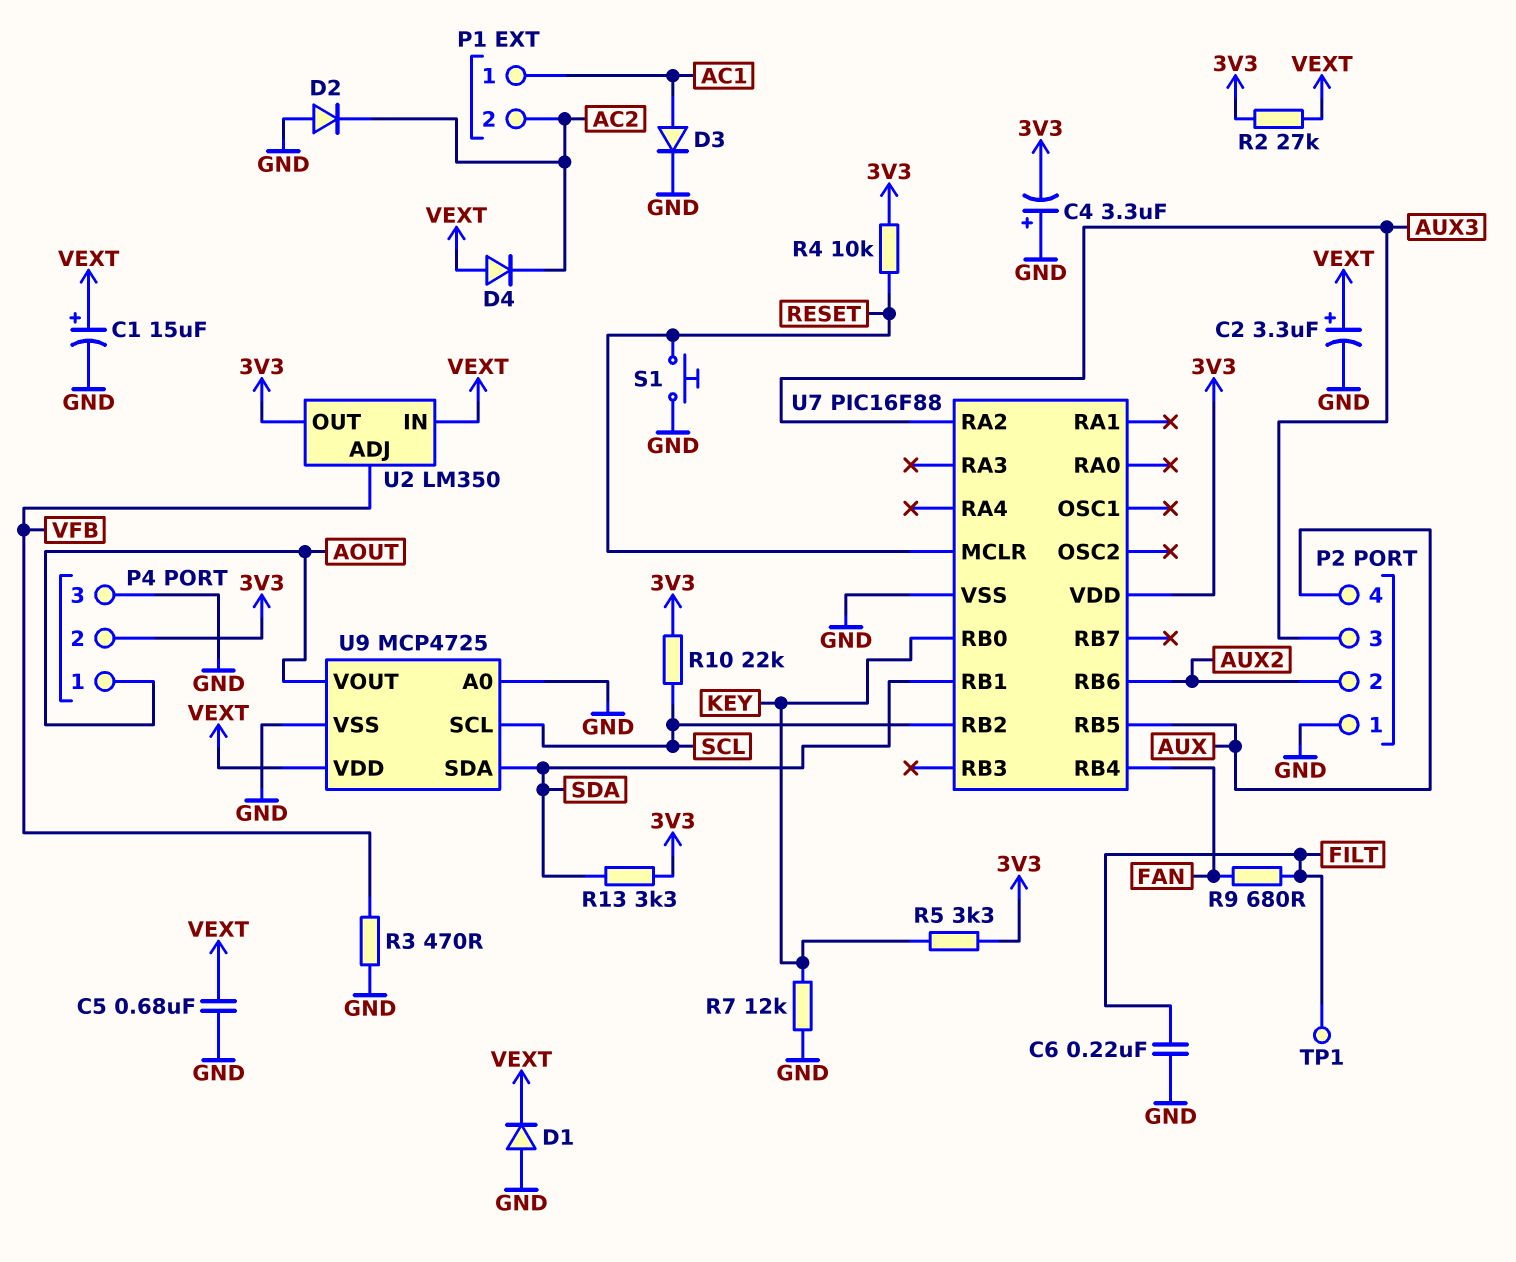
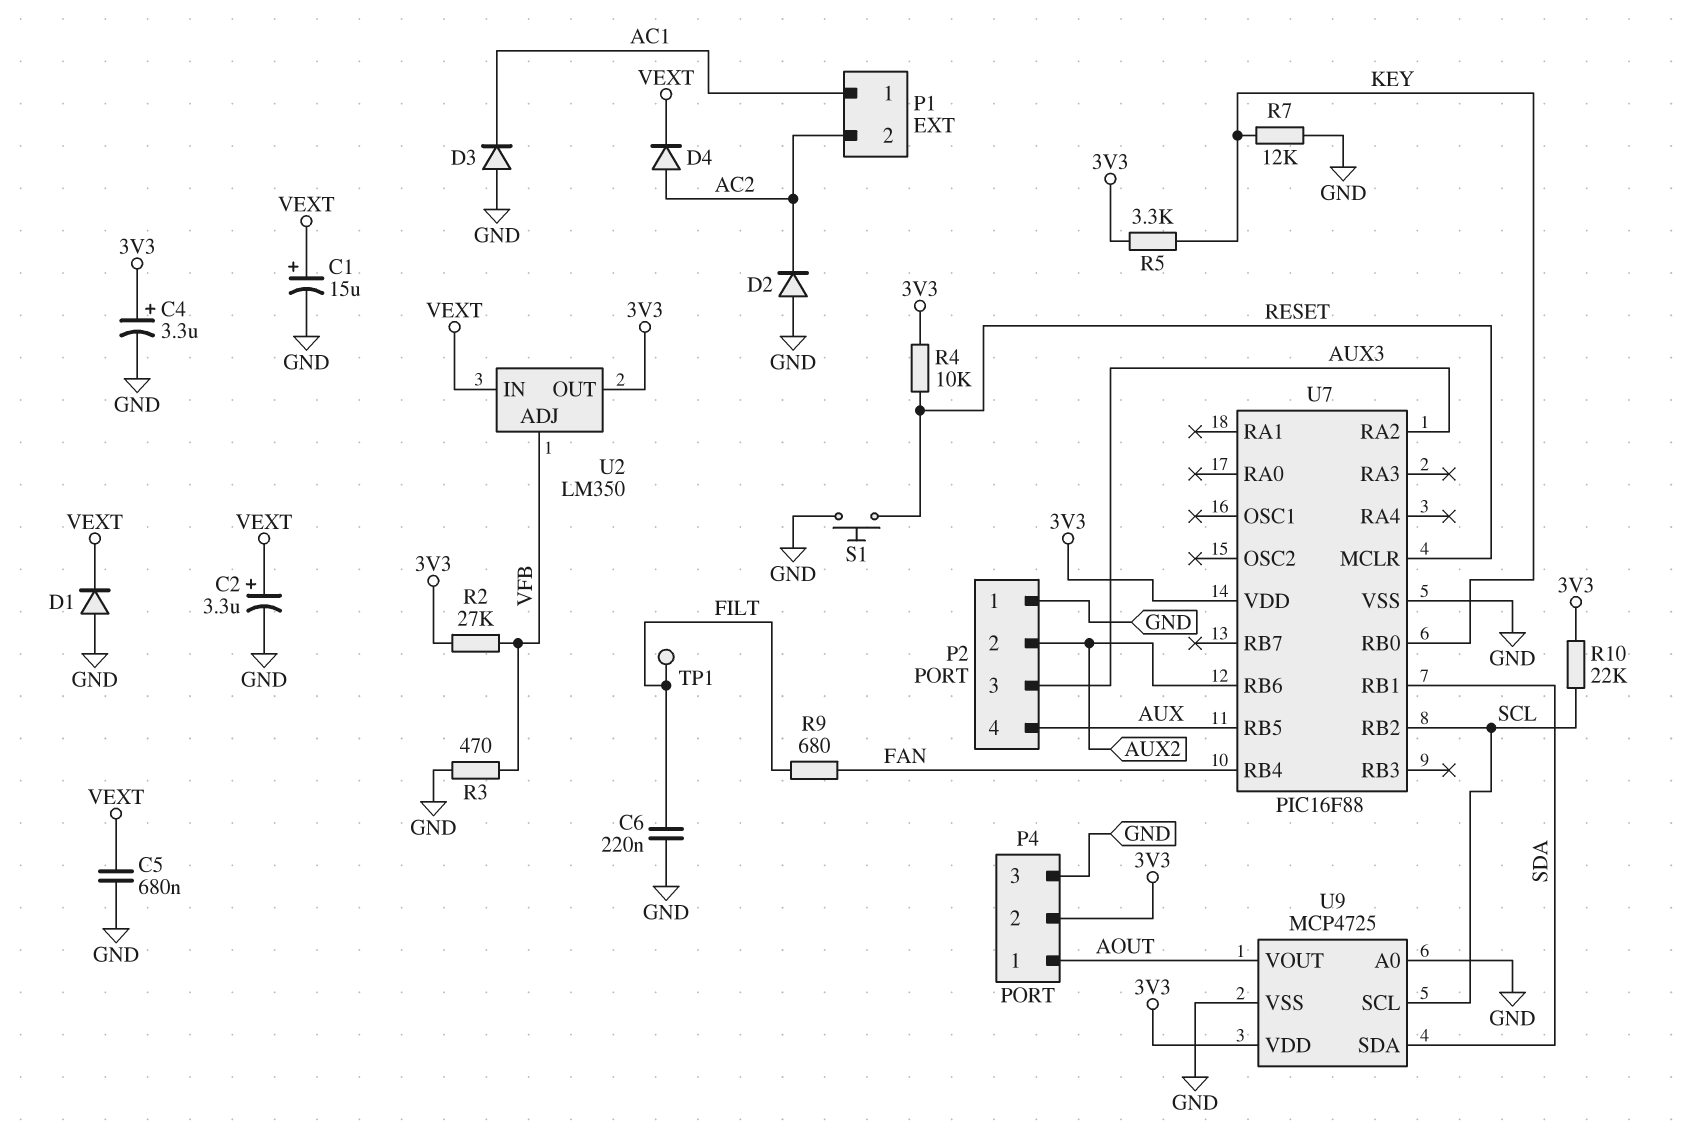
C4: 3.3uF (plus GND, minus 3V3) -> 3.3uF (plus 3V3, minus GND)
D3: diode (A AC1, K GND) -> diode (A GND, K AC1)
D4: diode (A VEXT, K AC2) -> diode (A AC2, K VEXT)
R2: 27k (3V3, VEXT) -> 27k (3V3, VFB)
R13: 3.3k (3V3, SDA) -> none
U9 pin VDD: VEXT -> 3V3

